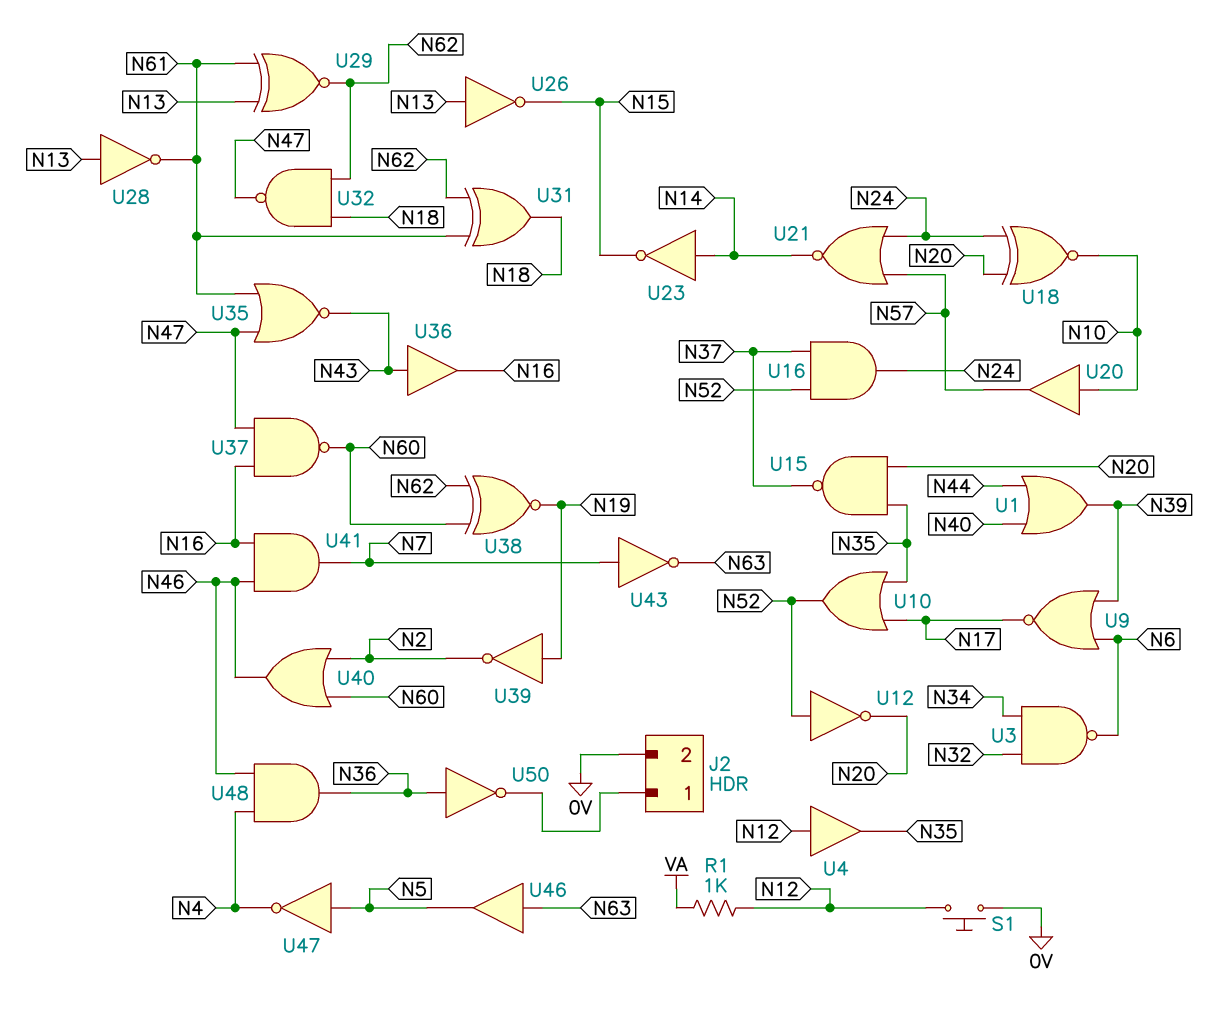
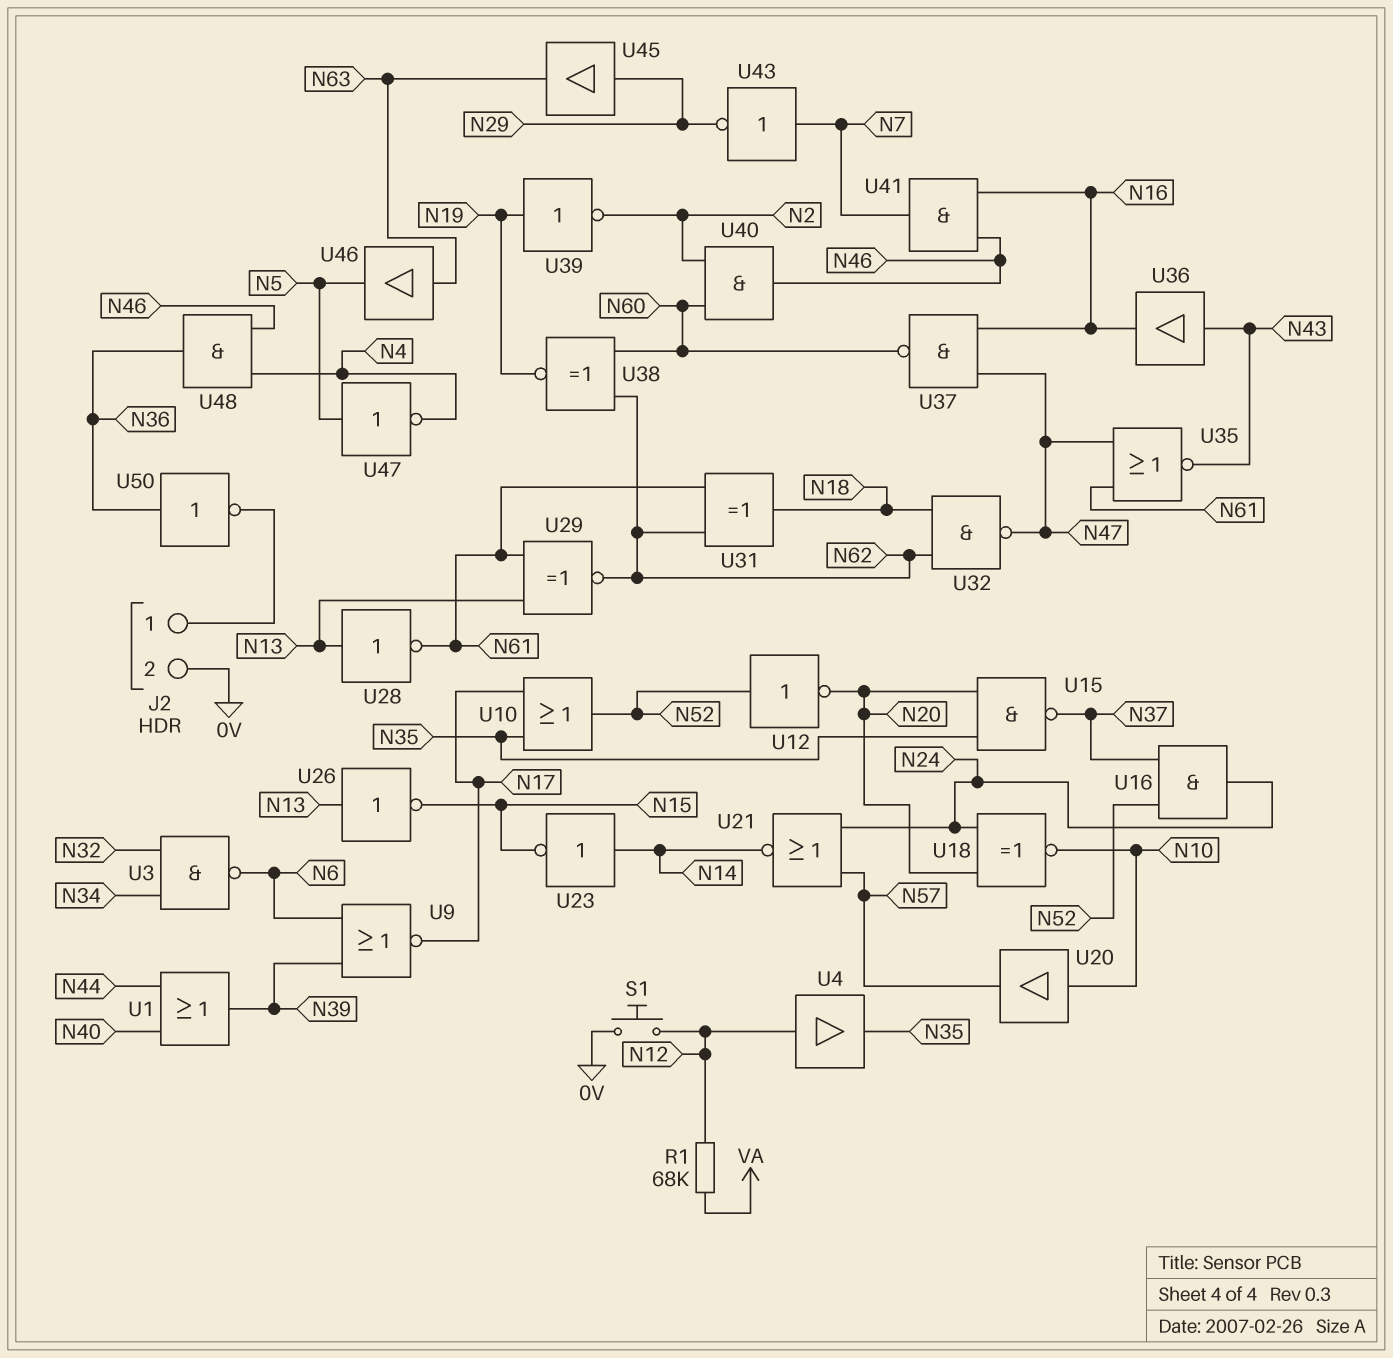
R1: 1k (N12, VA) -> 68k (N12, VA)
U40: OR (in N2, in N60, out N46) -> AND (in N2, in N60, out N46)
U43: NOT (in N7, out N63) -> NOT (in N7, out N29)
U45: none -> buffer (in N29, out N63)

